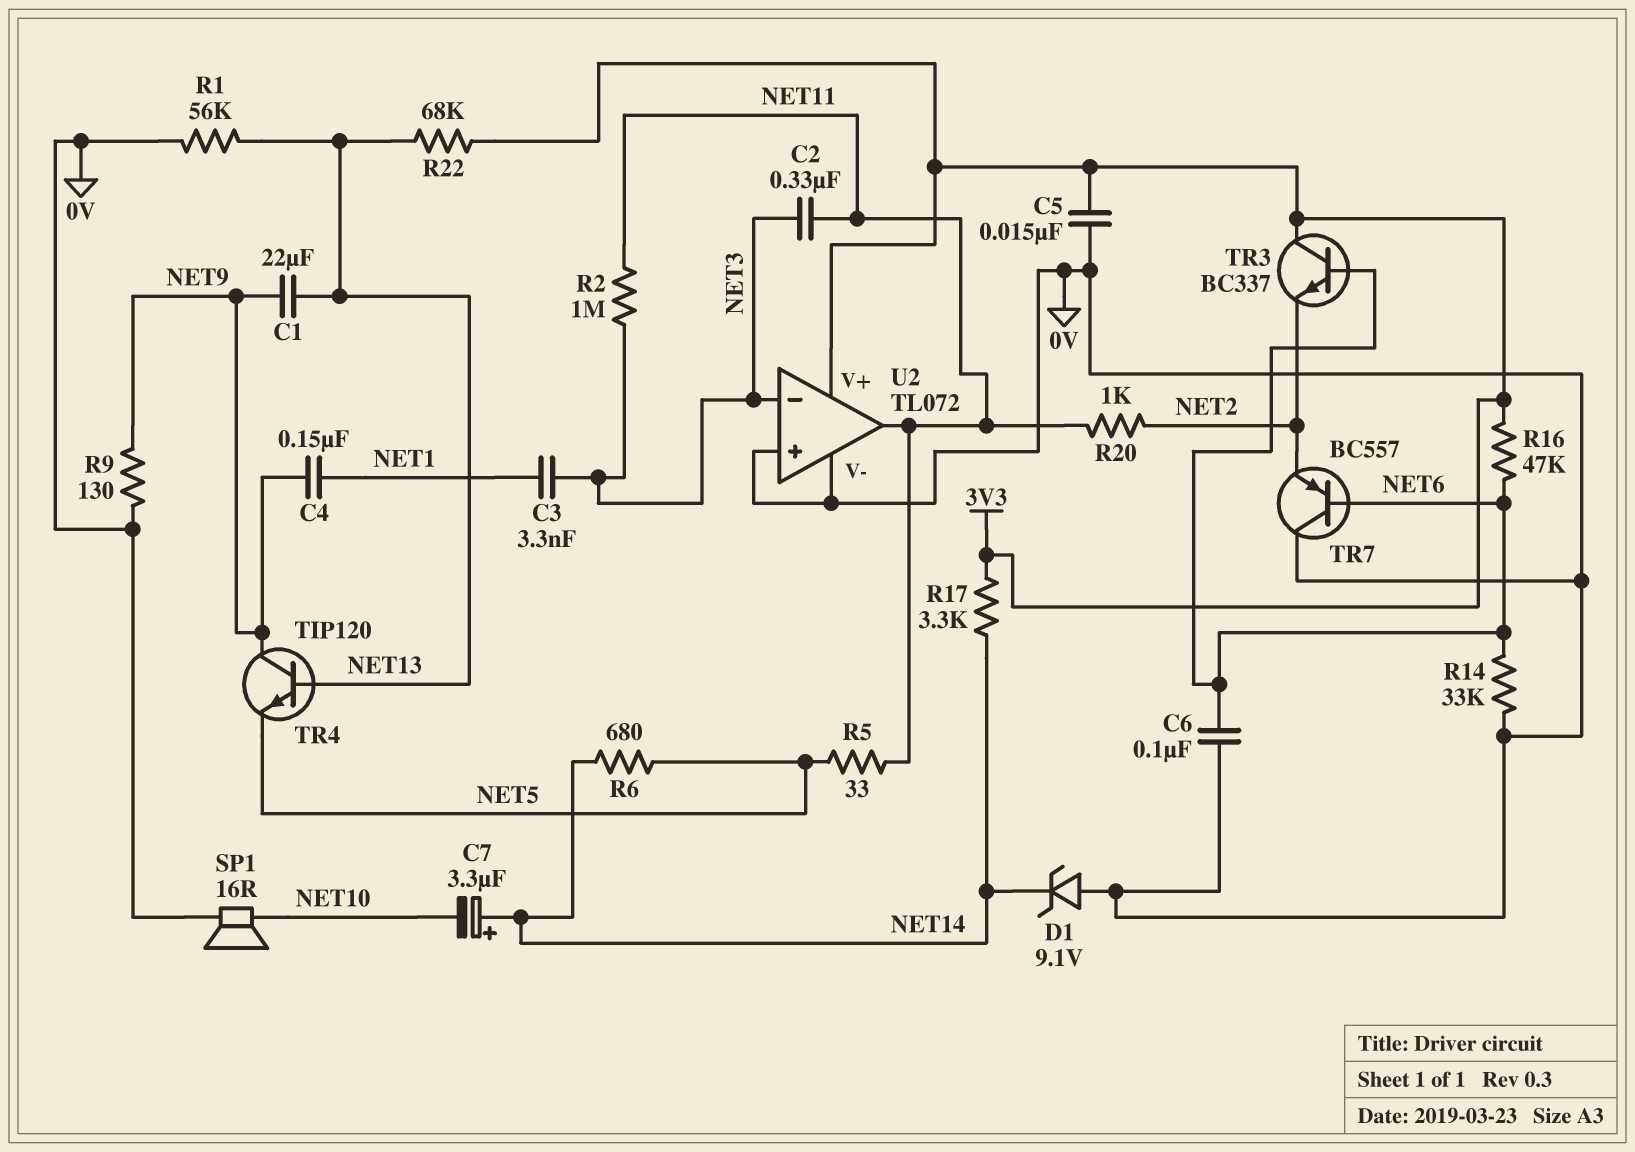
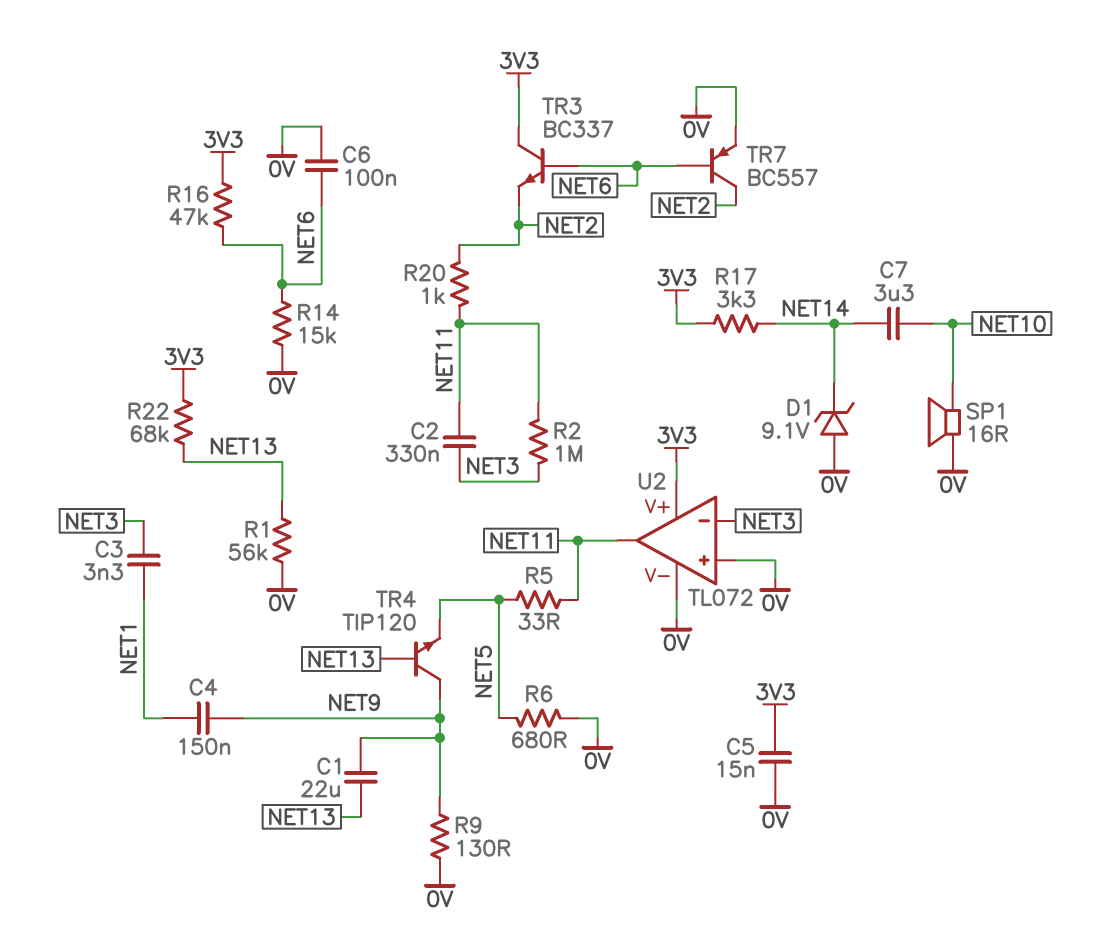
C7: 3.3uF (plus NET14, minus NET10) -> 3.3uF (NET10, NET14)
R6: 680 (NET5, NET14) -> 680 (0V, NET5)
R14: 33k (0V, NET6) -> 15k (0V, NET6)
TR7: PNP BC557 (B NET6, C 0V, E NET2) -> PNP BC557 (B NET6, C NET2, E 0V)

